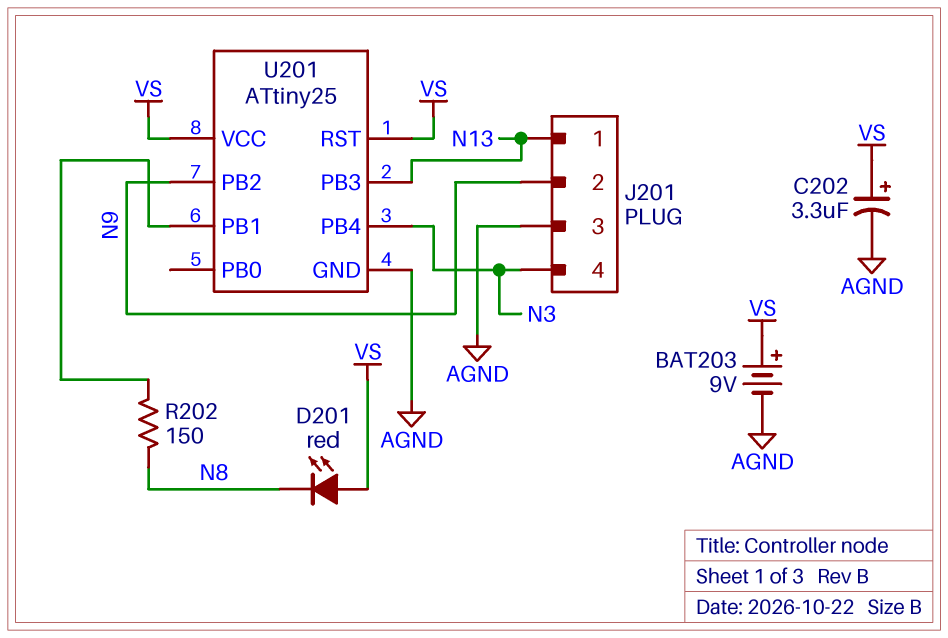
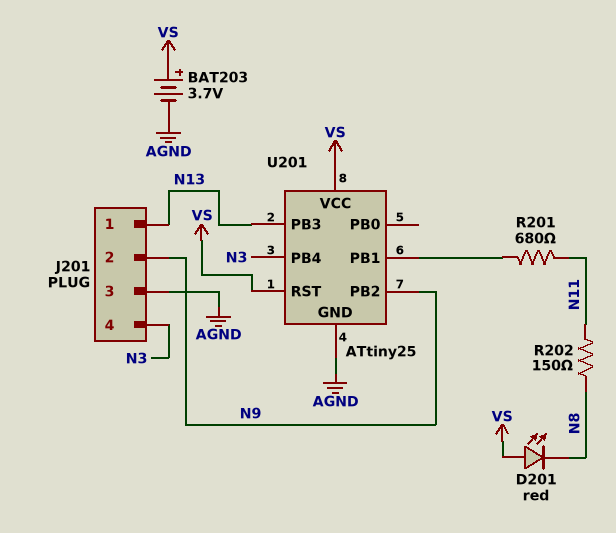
BAT203: 9V (plus VS, minus AGND) -> 3.7V (plus VS, minus AGND)
C202: 3.3uF (plus VS, minus AGND) -> none
R201: none -> 680 (N11, U201/PB1)
R202: 150 (N8, U201/PB1) -> 150 (N8, N11)

